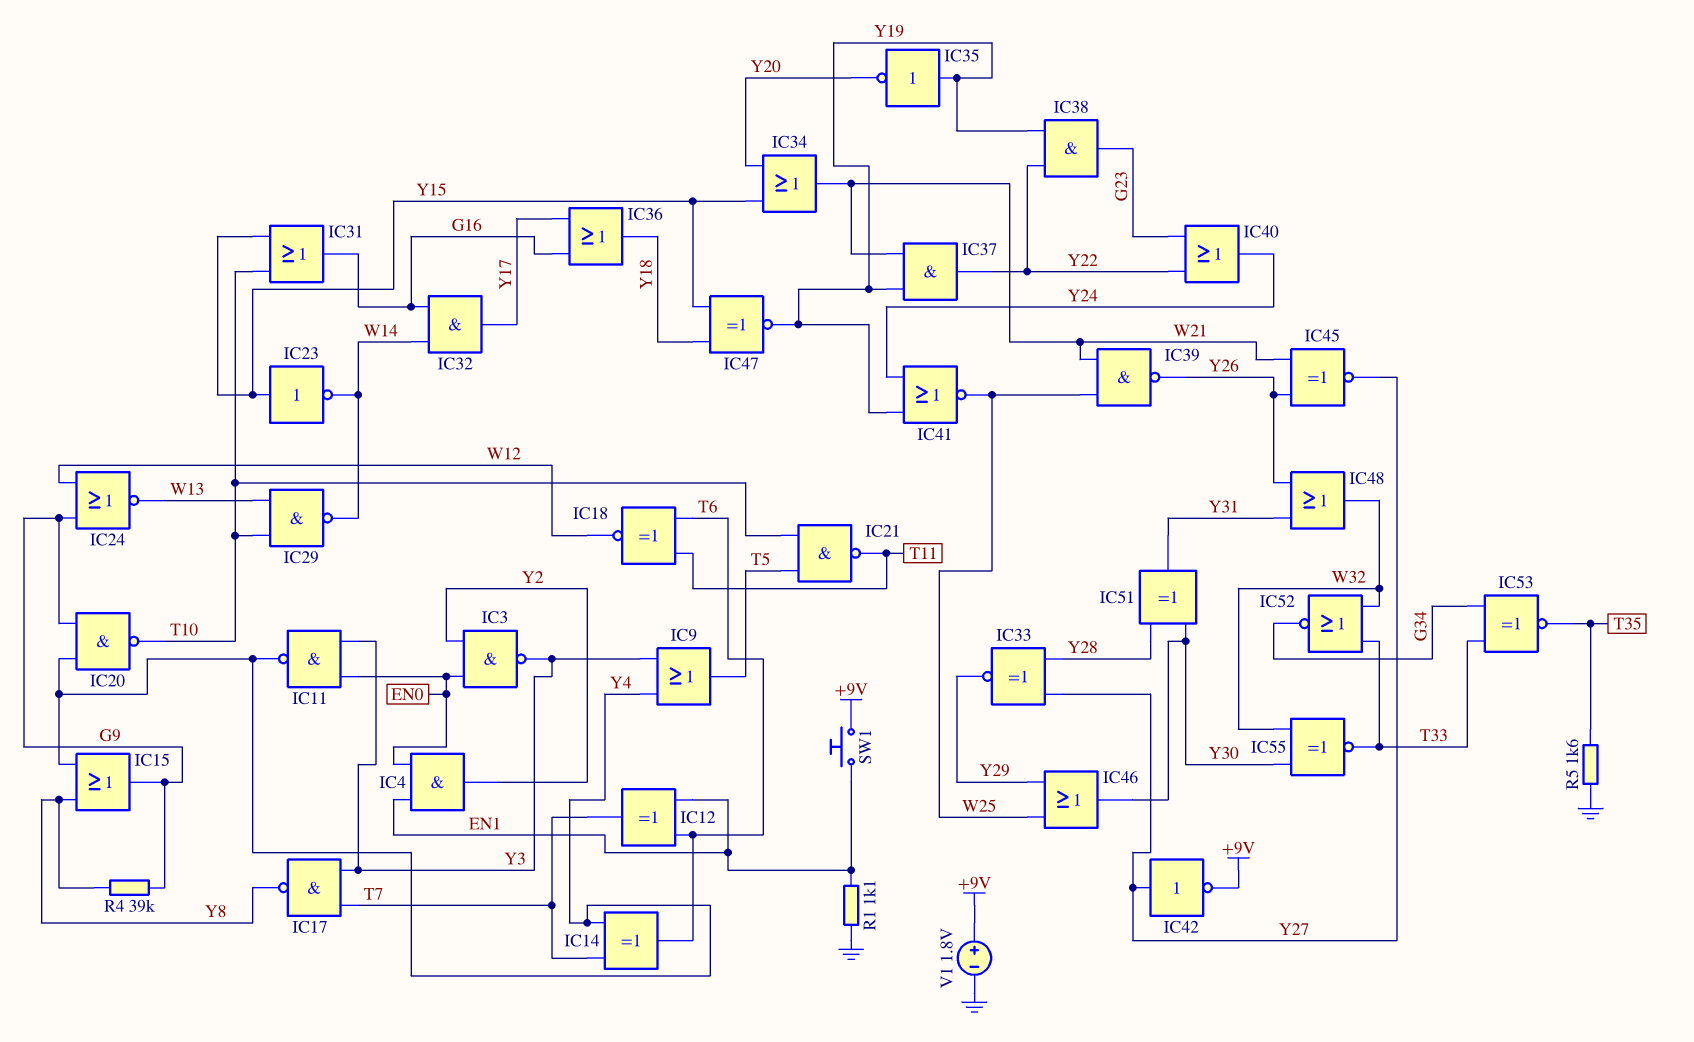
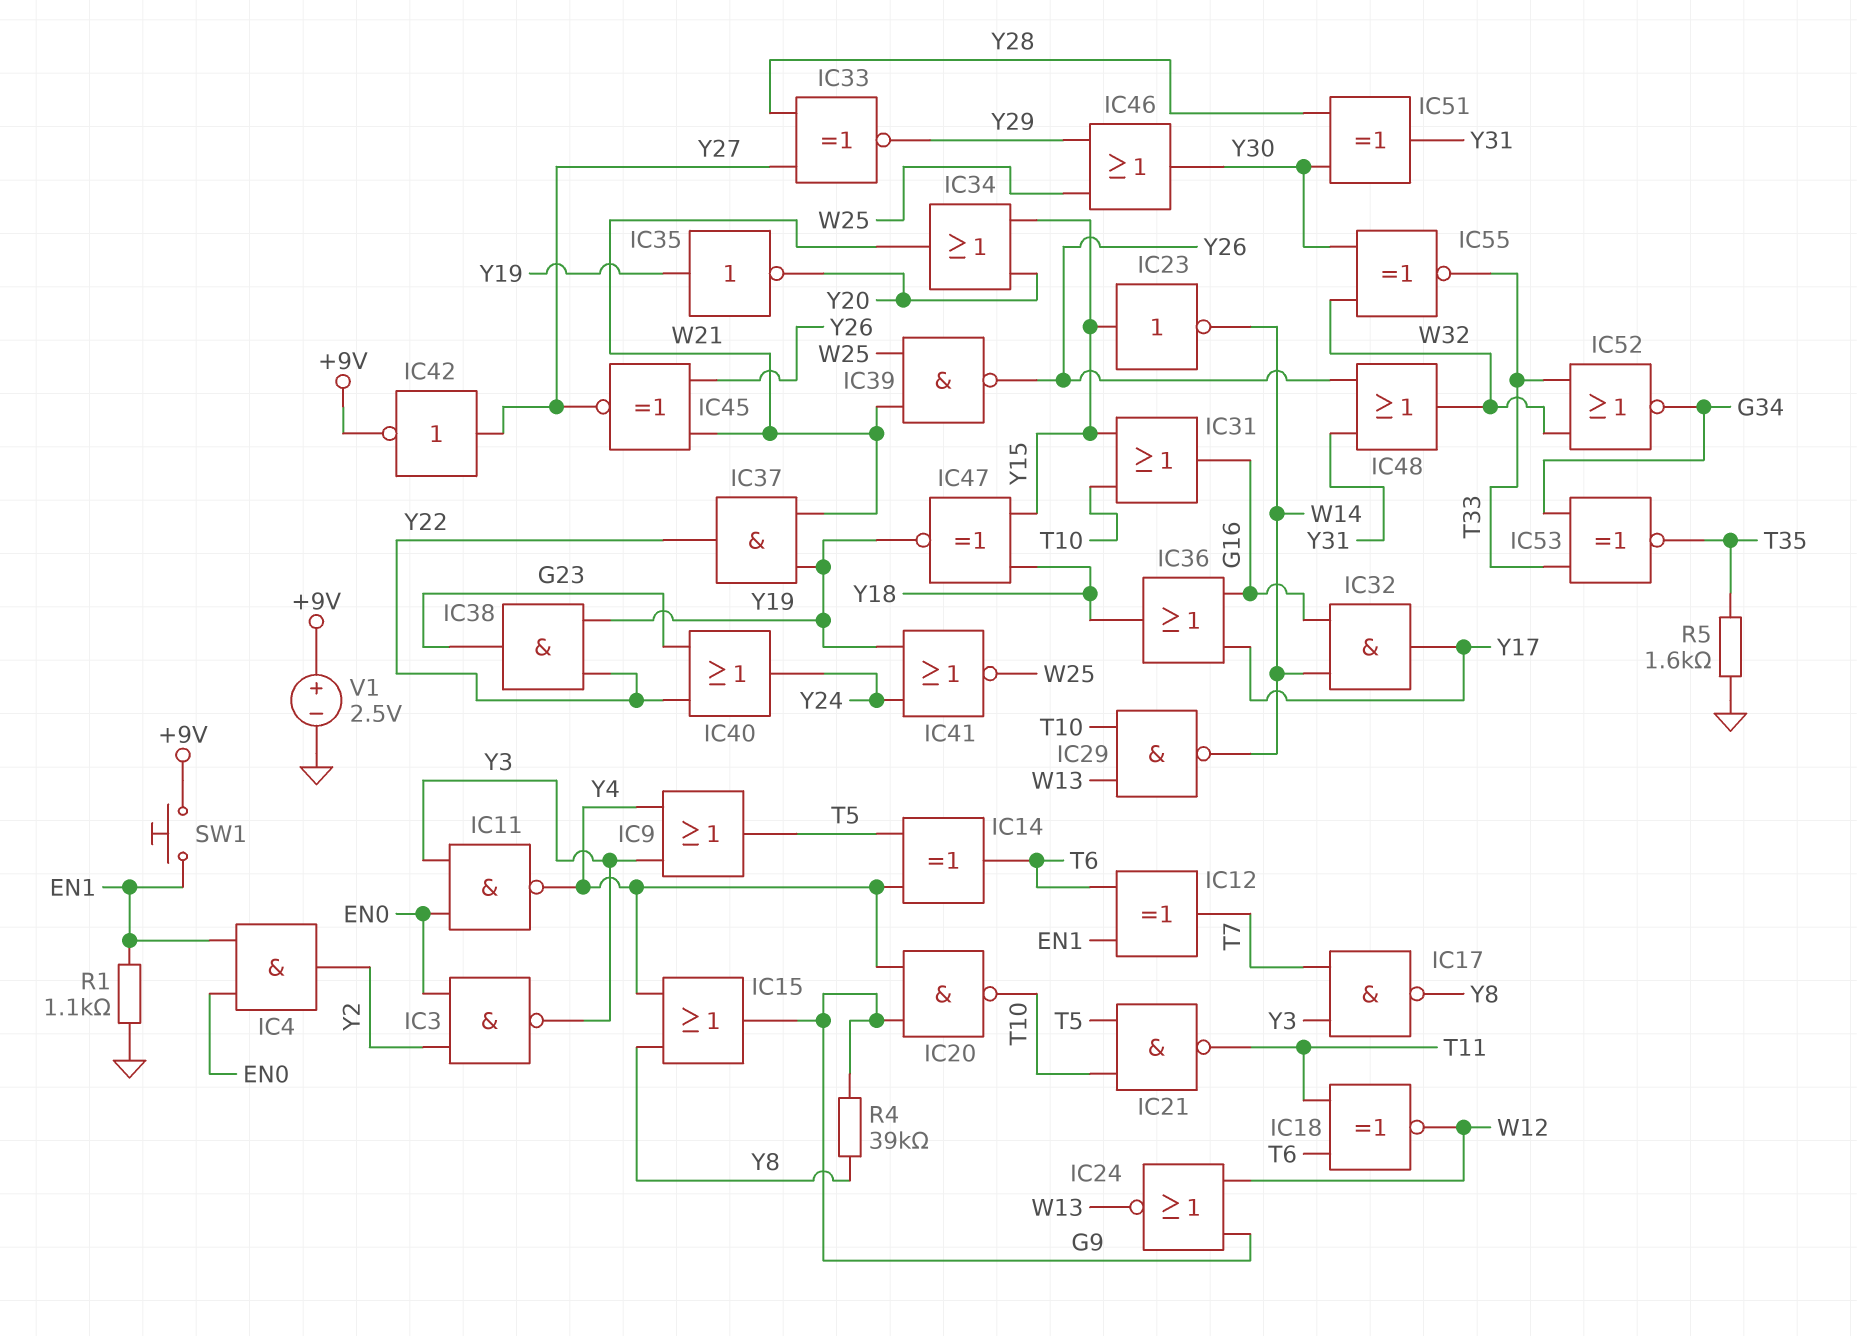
IC14: XOR (in T7, in Y4, out T6) -> XOR (in T5, in Y4, out T6)
V1: 1.8V (plus +9V, minus GND) -> 2.5V (plus +9V, minus GND)

